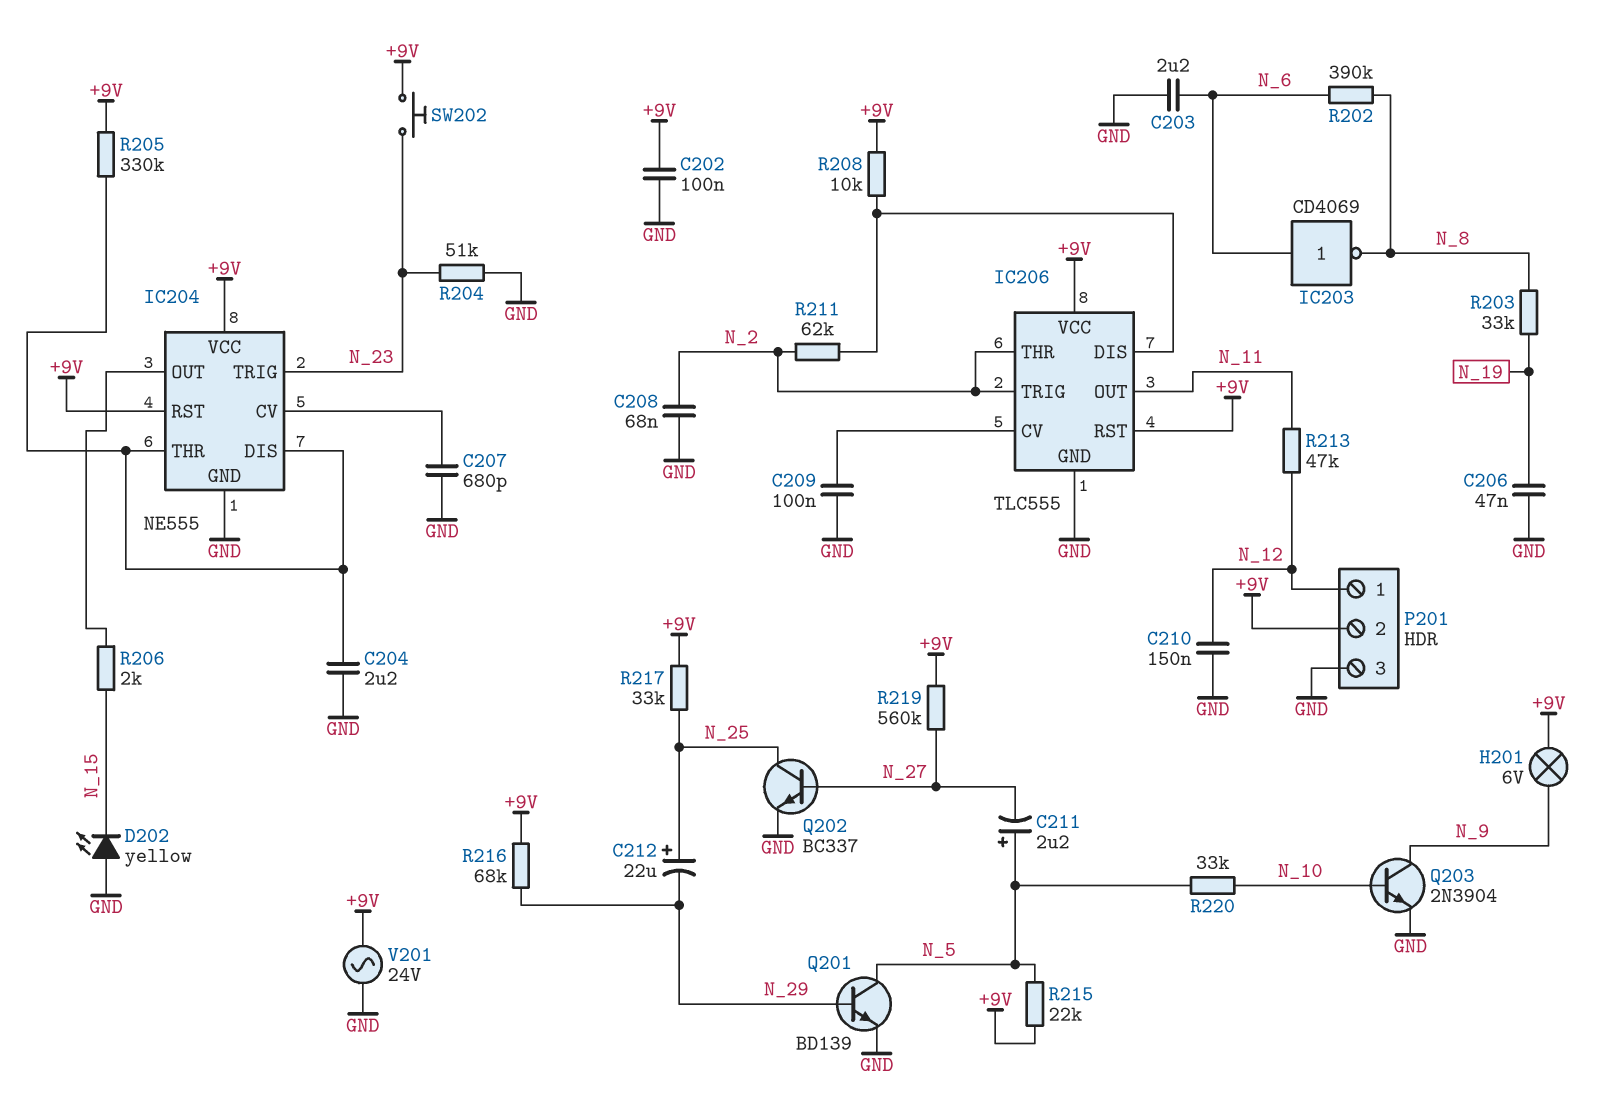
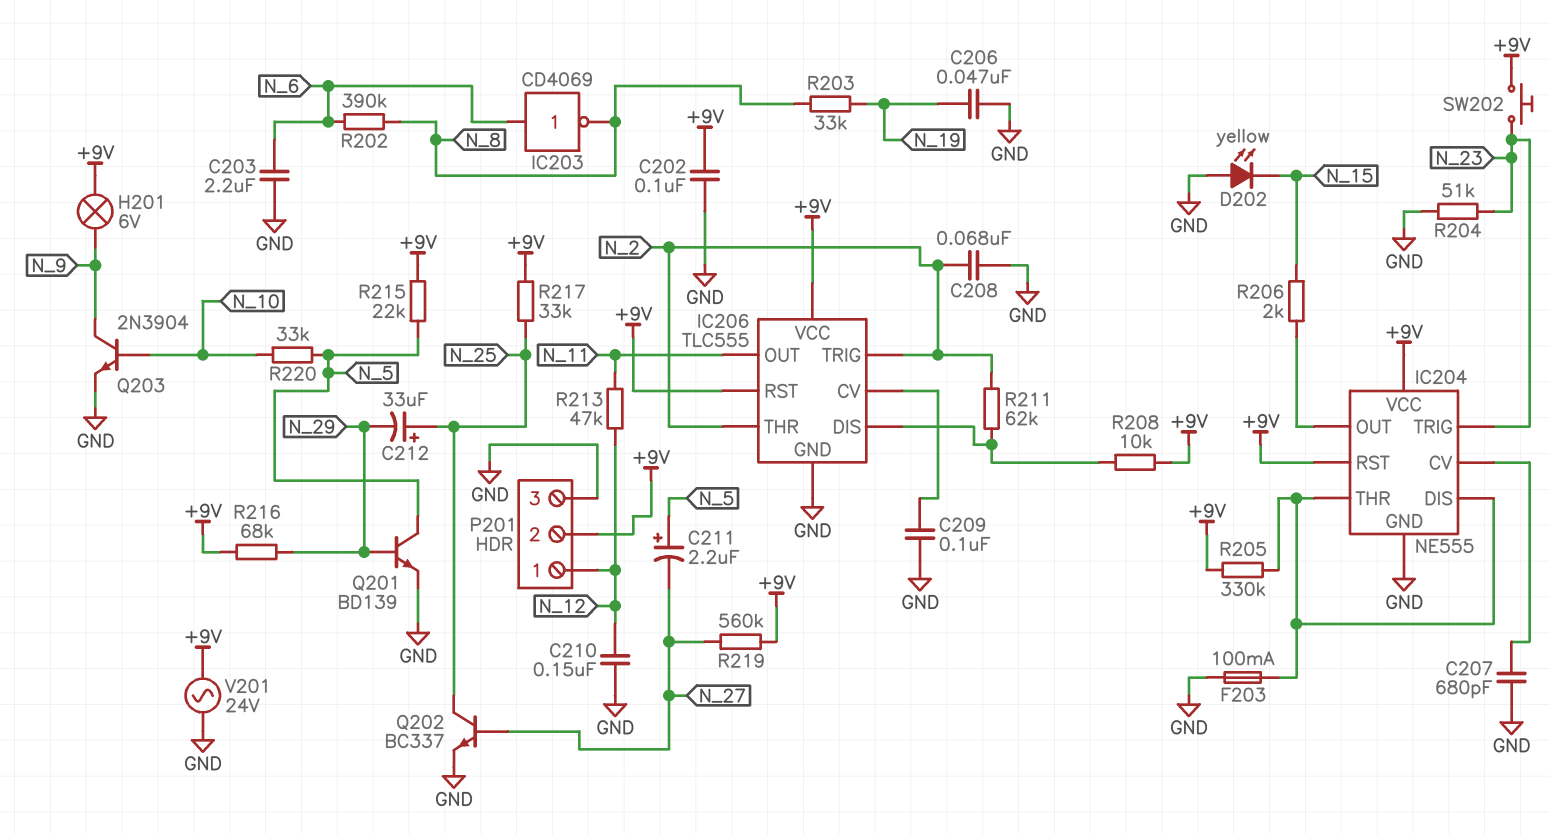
C204: 2.2uF (GND, IC204/DIS) -> none
C212: 22uF (plus N_25, minus N_29) -> 33uF (plus N_25, minus N_29)
F203: none -> 100mA (GND, IC204/DIS)

